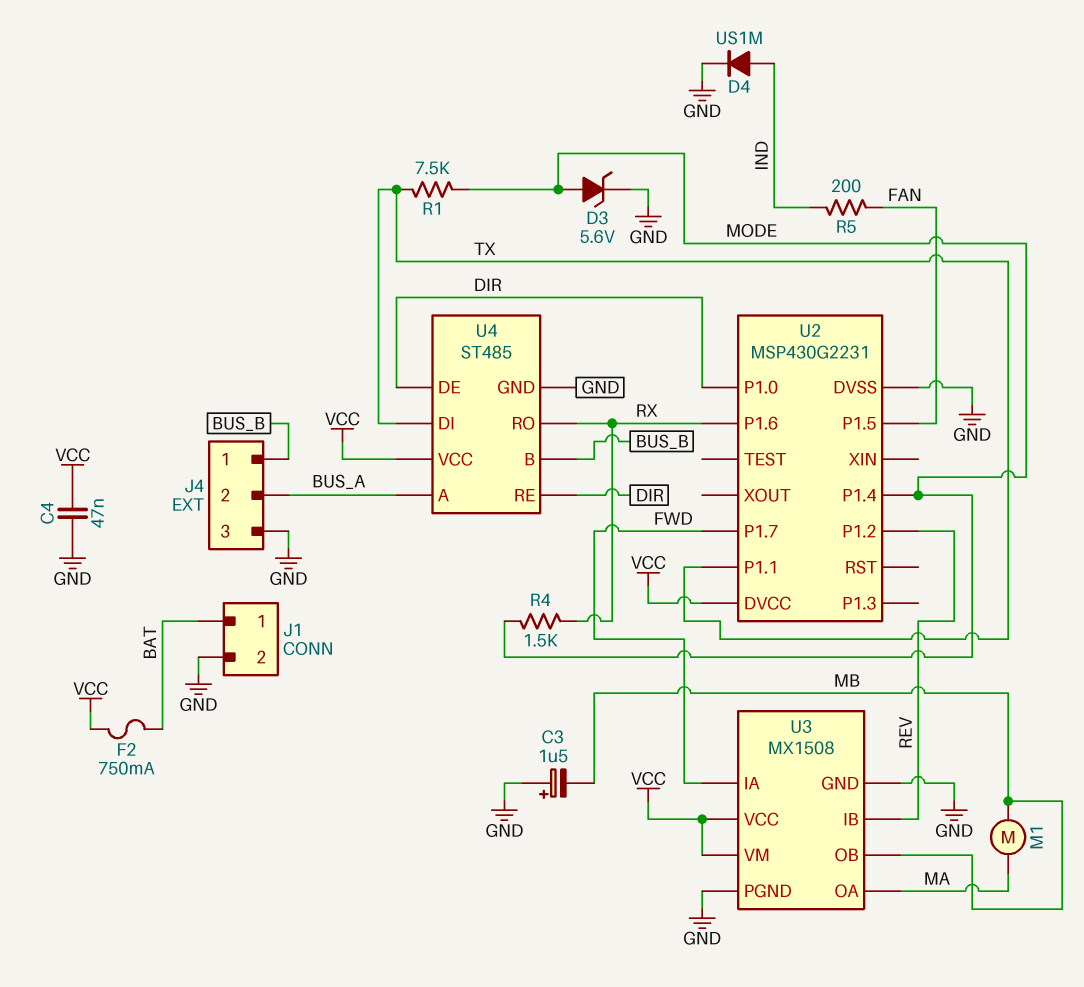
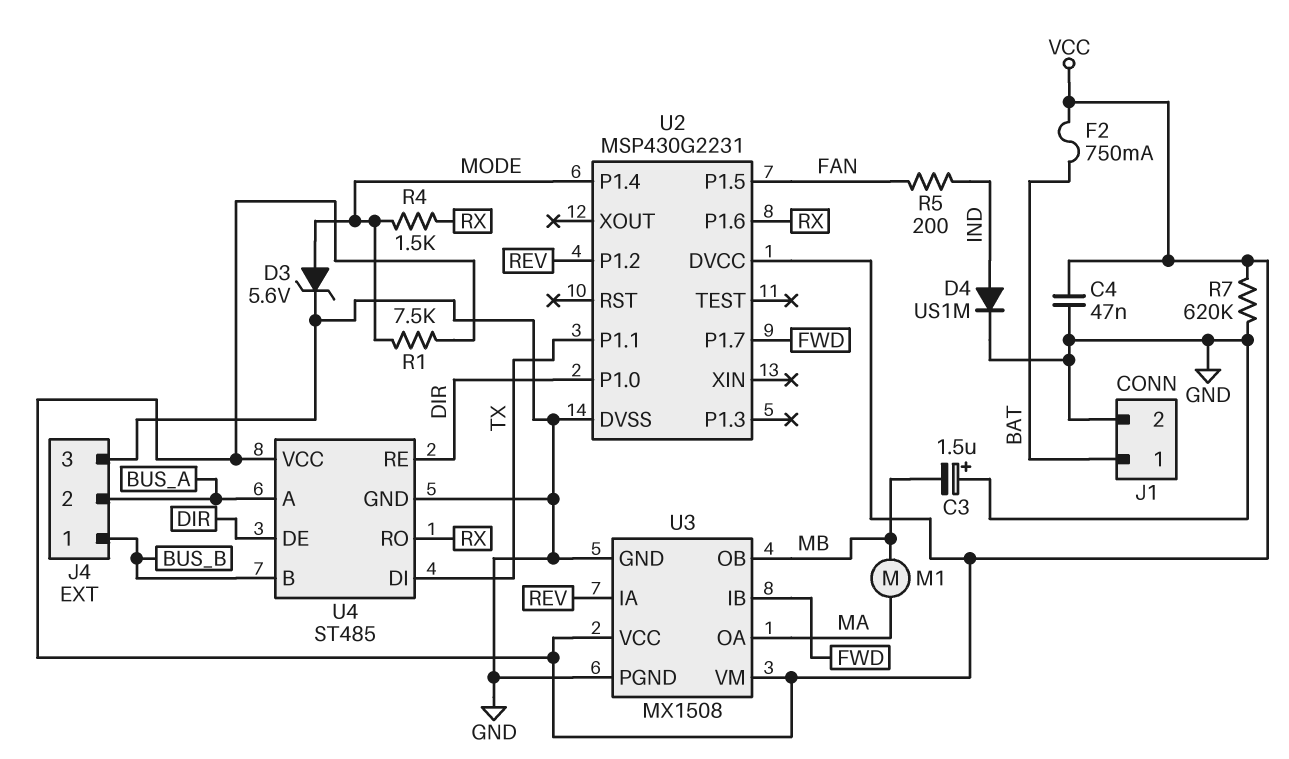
R1: 7.5k (MODE, TX) -> 7.5k (MODE, VCC)
R7: none -> 620k (GND, VCC)
U3 pin IA: FWD -> REV
U3 pin IB: REV -> FWD

